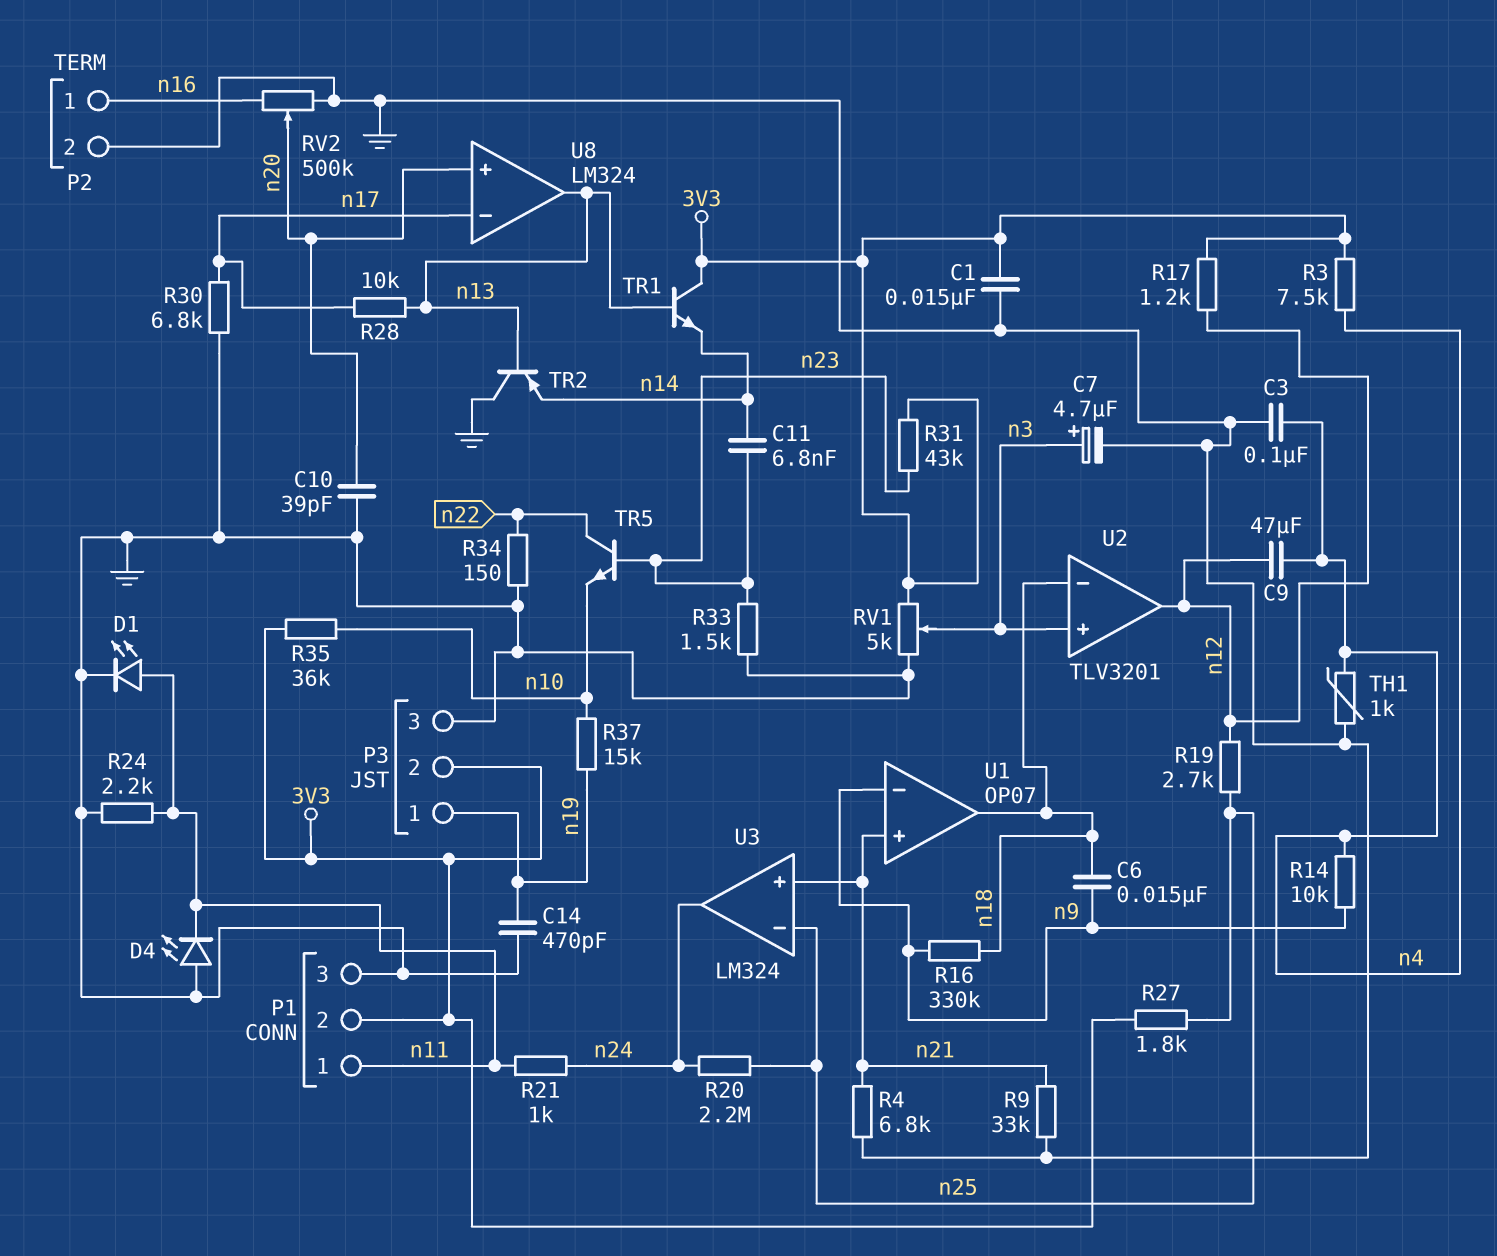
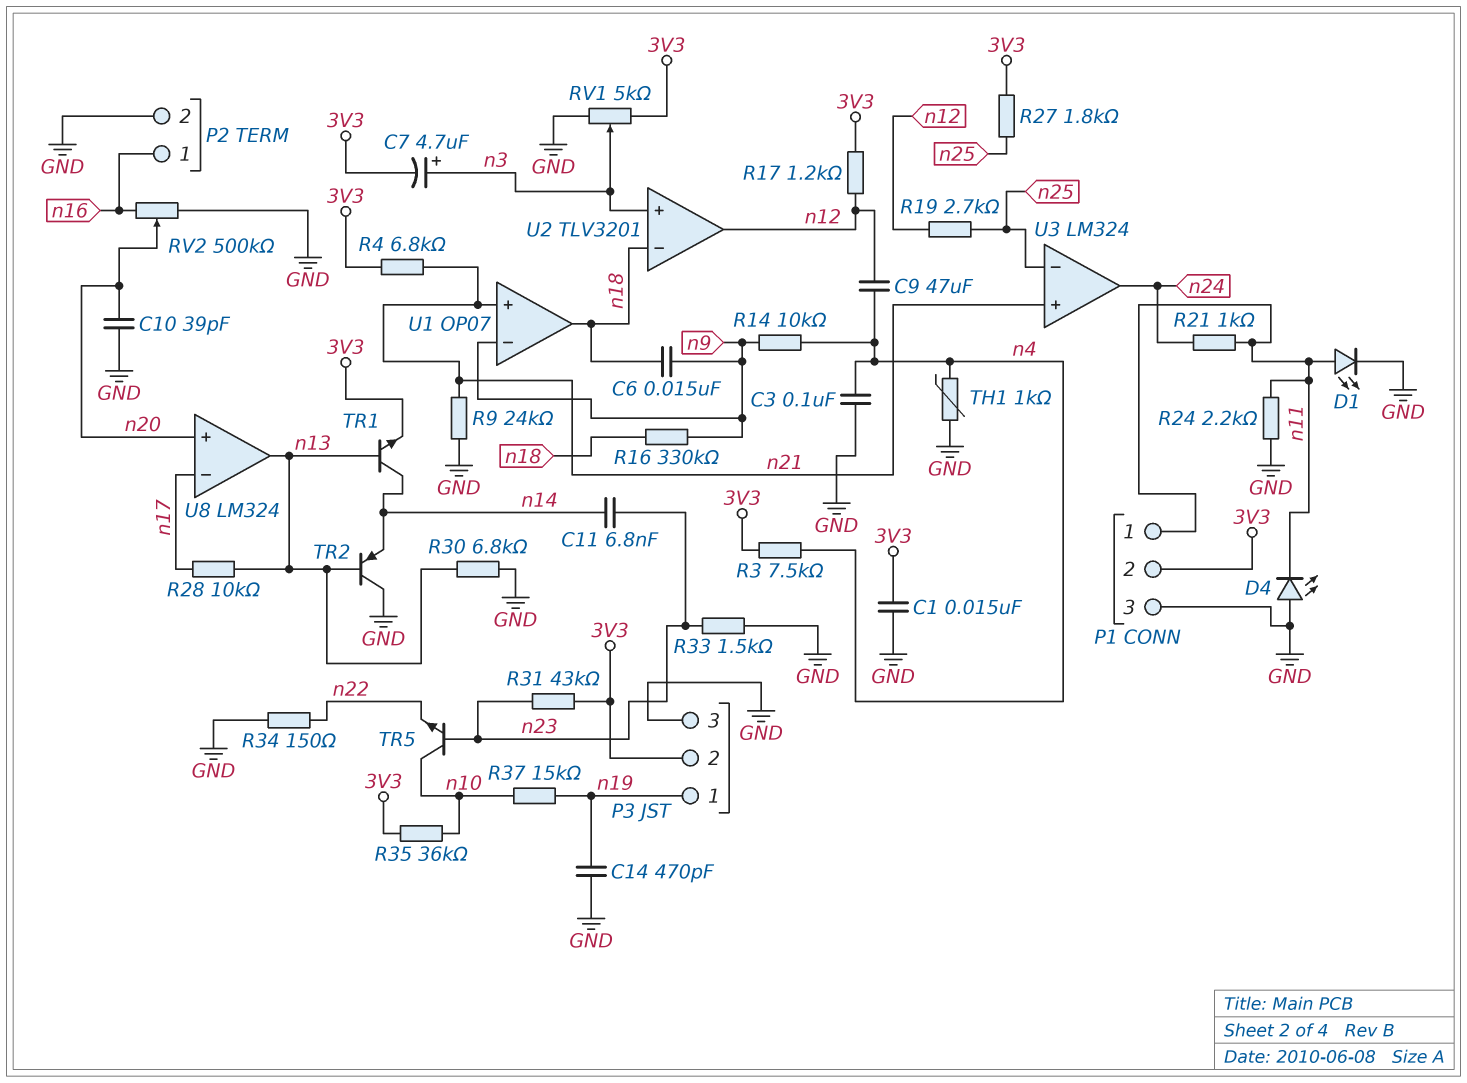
C7: 4.7uF (plus n3, minus GND) -> 4.7uF (plus n3, minus 3V3)
R4: 6.8k (GND, n21) -> 6.8k (3V3, n21)
R9: 33k (GND, n21) -> 24k (GND, n21)
R20: 2.2M (n24, n25) -> none
R30: 6.8k (GND, n17) -> 6.8k (GND, n13)
TR1: NPN (B n13, C 3V3, E n14) -> NPN (B n13, C n14, E 3V3)
TR5: NPN (B n23, C n22, E n10) -> NPN (B n23, C n10, E n22)

